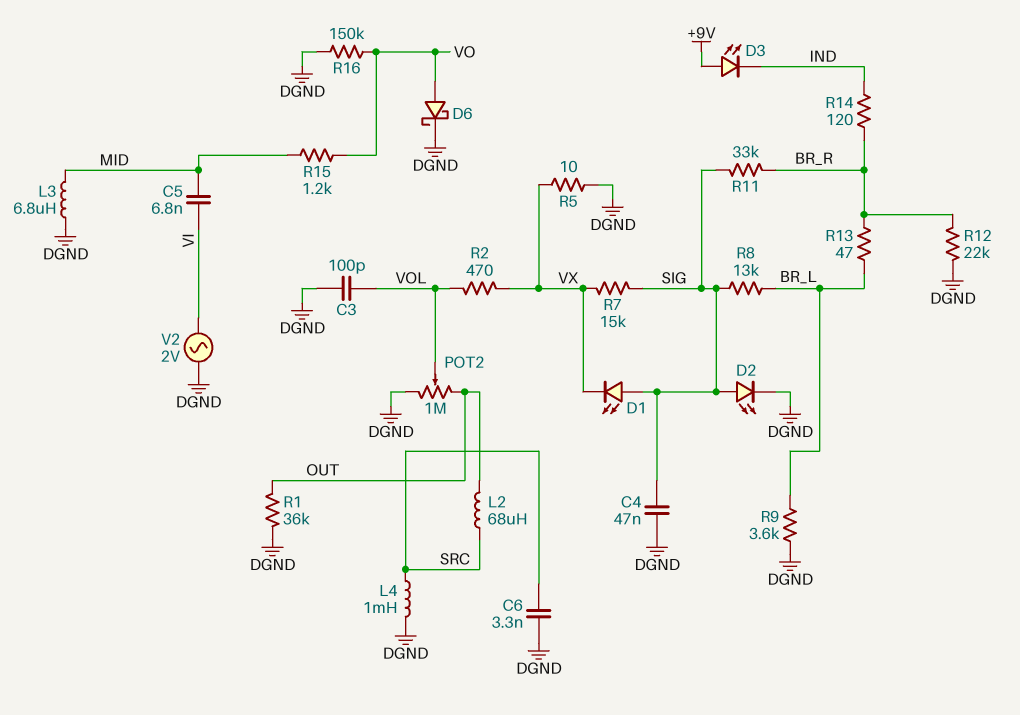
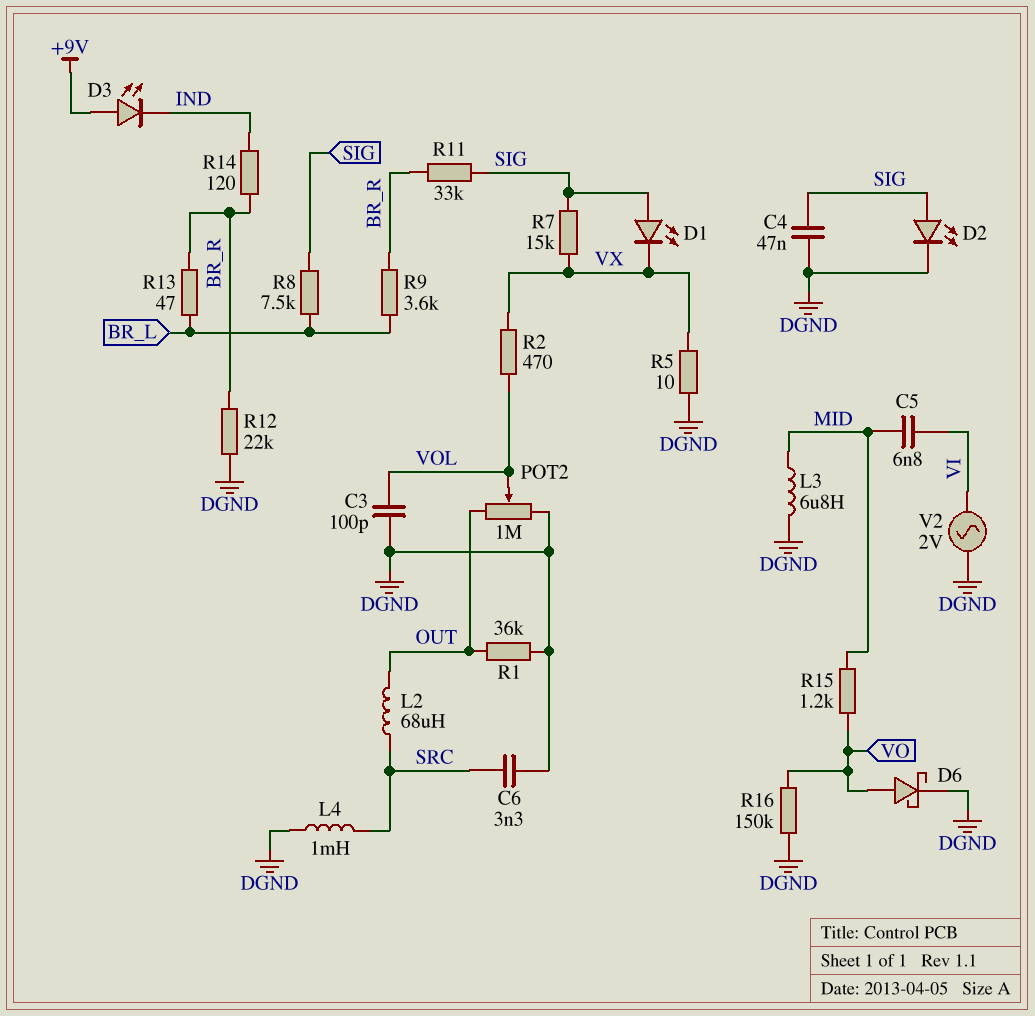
R8: 13k (BR_L, SIG) -> 7.5k (BR_L, SIG)
R9: 3.6k (BR_L, DGND) -> 3.6k (BR_L, BR_R)

